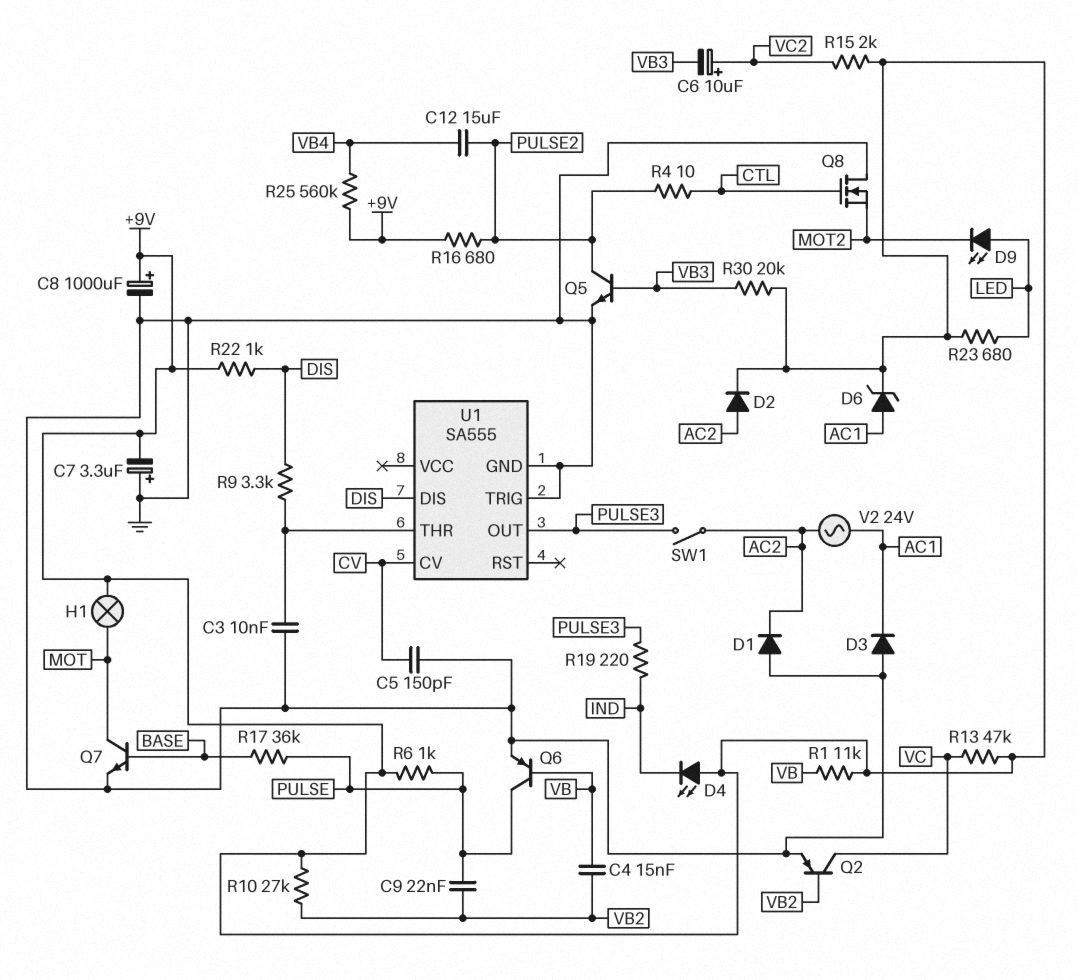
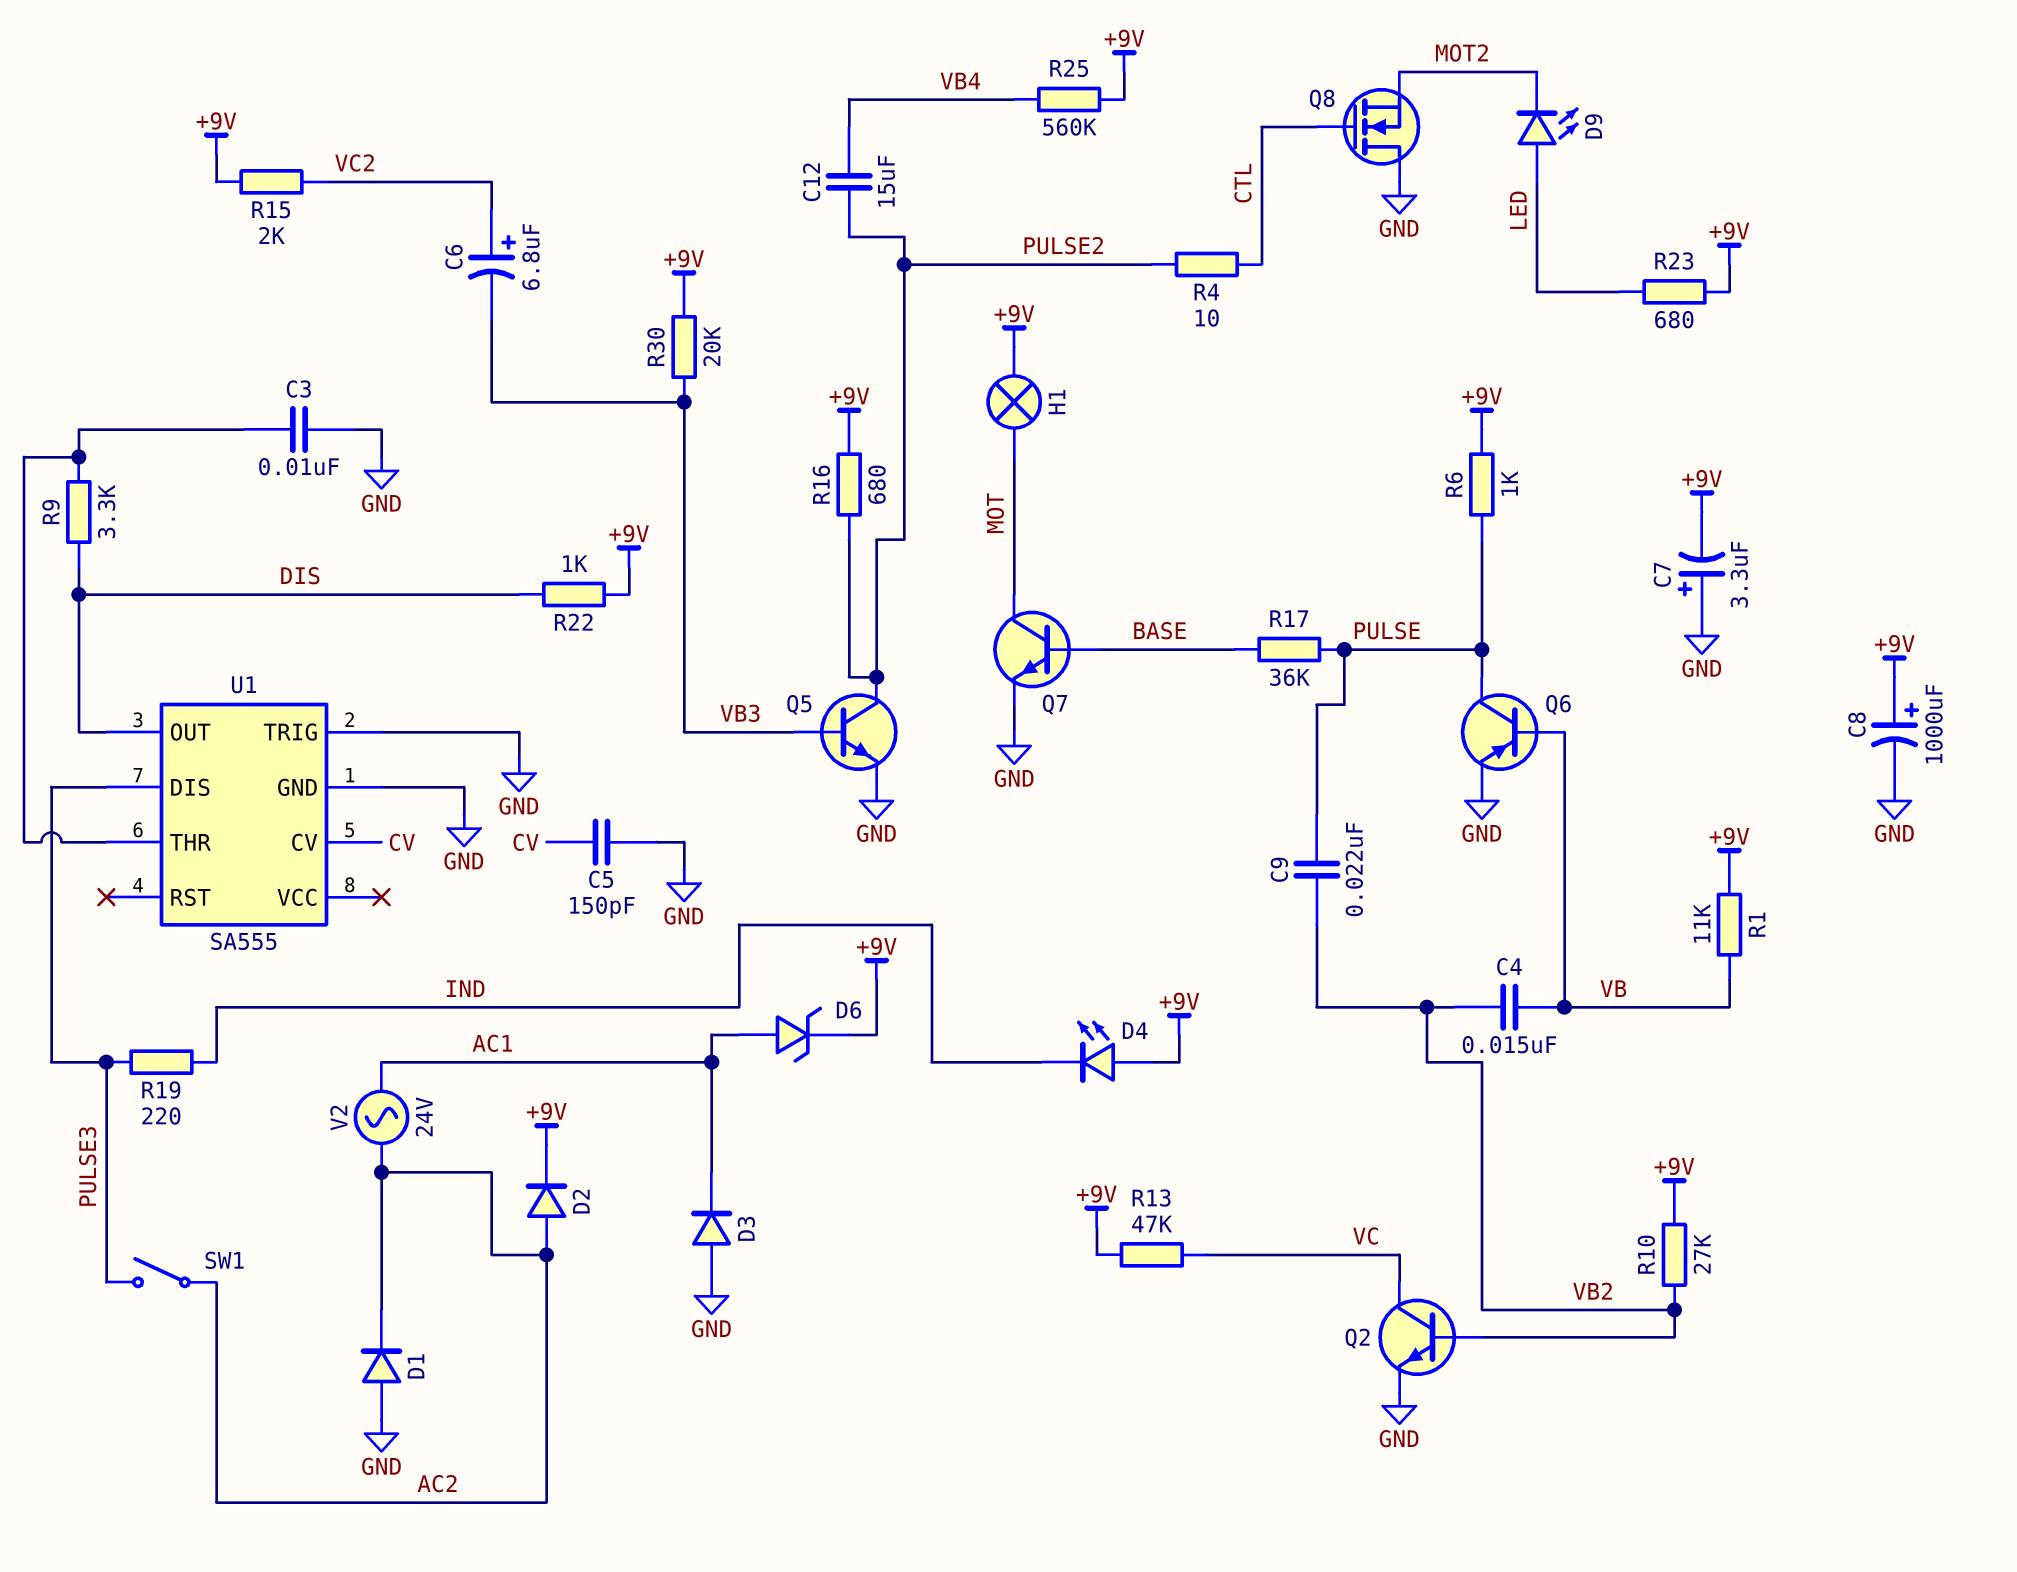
C6: 10uF (plus VC2, minus VB3) -> 6.8uF (plus VC2, minus VB3)
Q2: PNP (B VB2, C VC, E GND) -> NPN (B VB2, C VC, E GND)
U1 pin DIS: DIS -> PULSE3
U1 pin OUT: PULSE3 -> DIS

